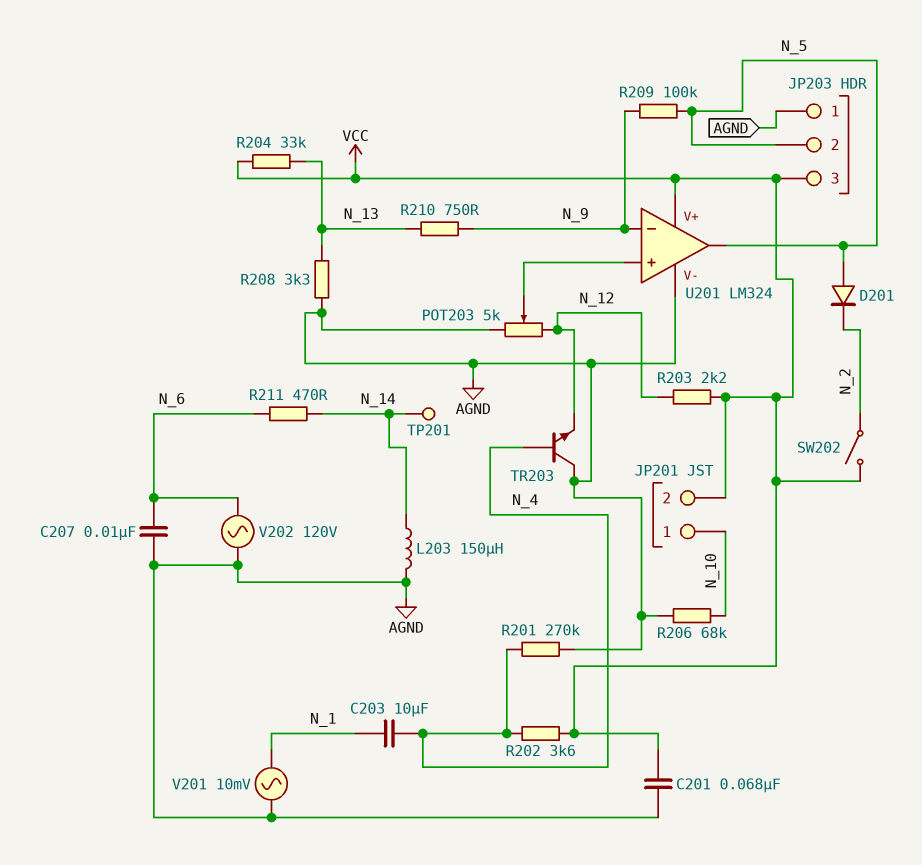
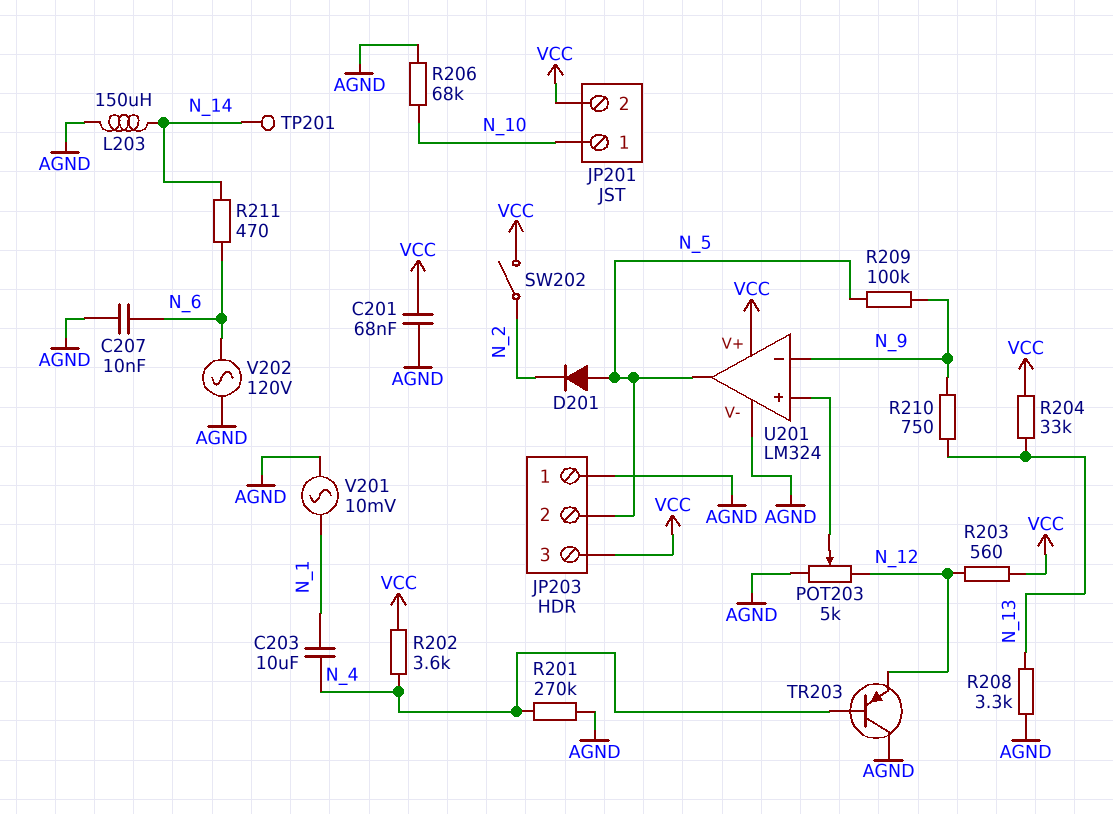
R203: 2.2k (N_12, VCC) -> 560 (N_12, VCC)
TR203: NPN (B N_4, C AGND, E N_12) -> PNP (B N_4, C AGND, E N_12)

